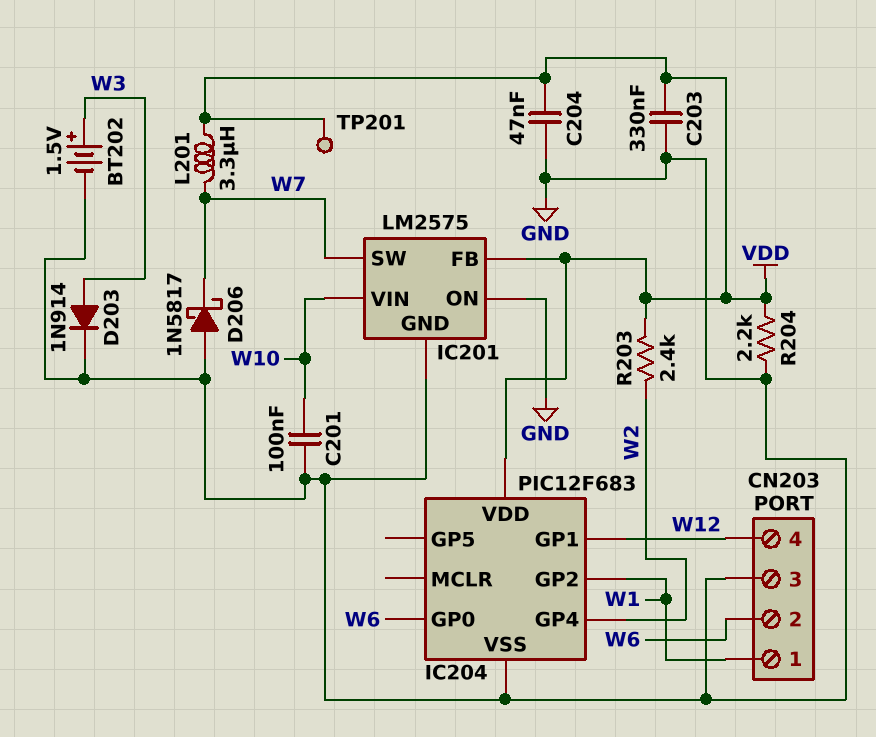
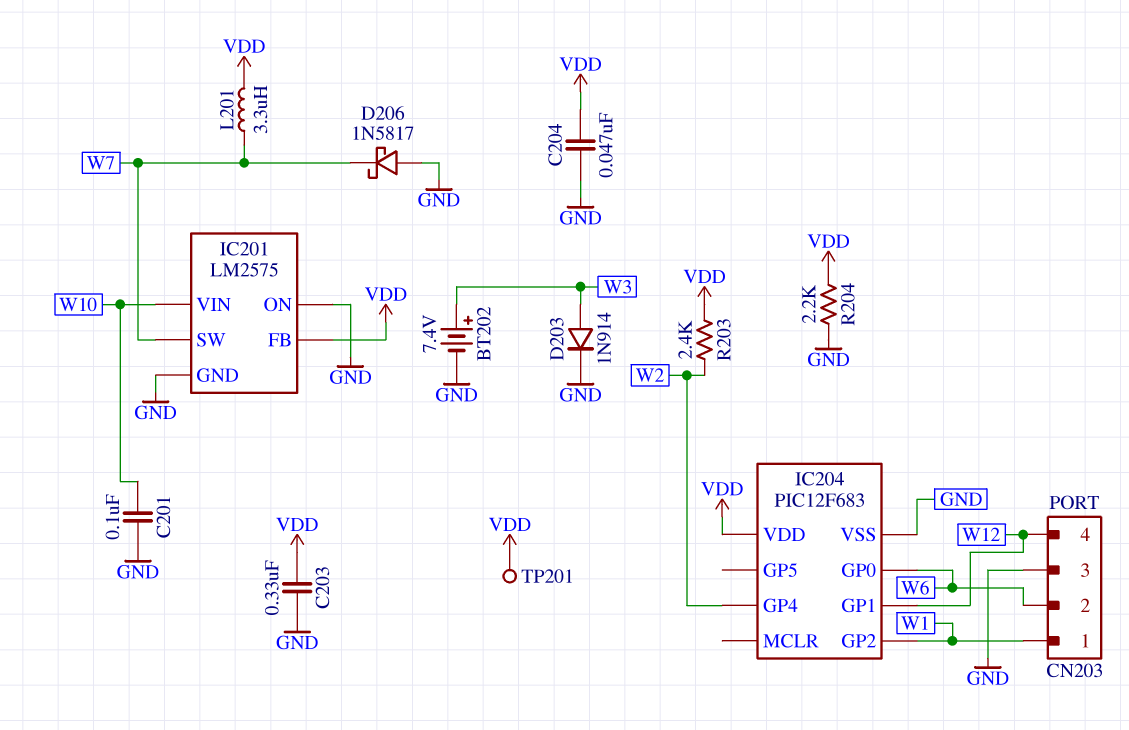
BT202: 1.5V (plus W3, minus GND) -> 7.4V (plus W3, minus GND)

